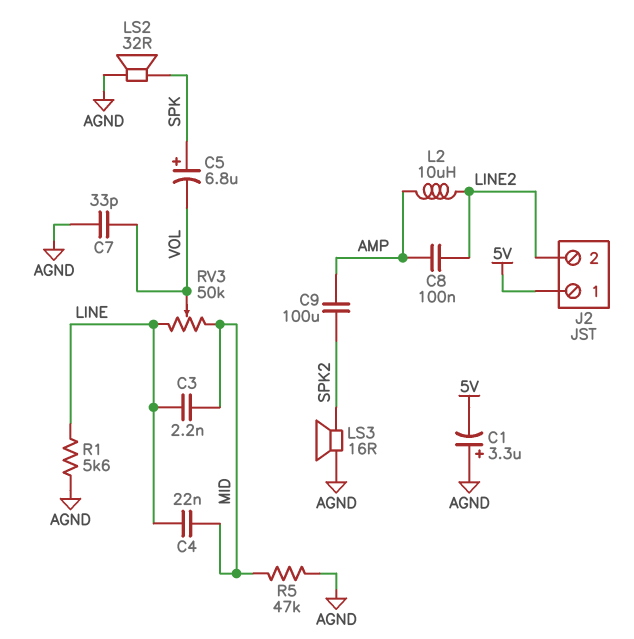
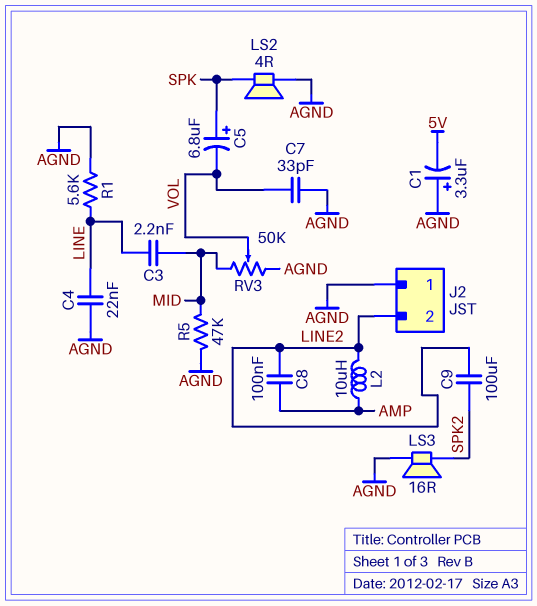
C4: 22nF (LINE, MID) -> 22nF (AGND, LINE)
C9: 100uF (AMP, SPK2) -> 100uF (LINE2, SPK2)
J2 pin 1: 5V -> AGND
LS2: speaker 32R (AGND, SPK) -> speaker 4R (AGND, SPK)
RV3: 50k (LINE, MID, wiper VOL) -> 50k (AGND, MID, wiper VOL)

